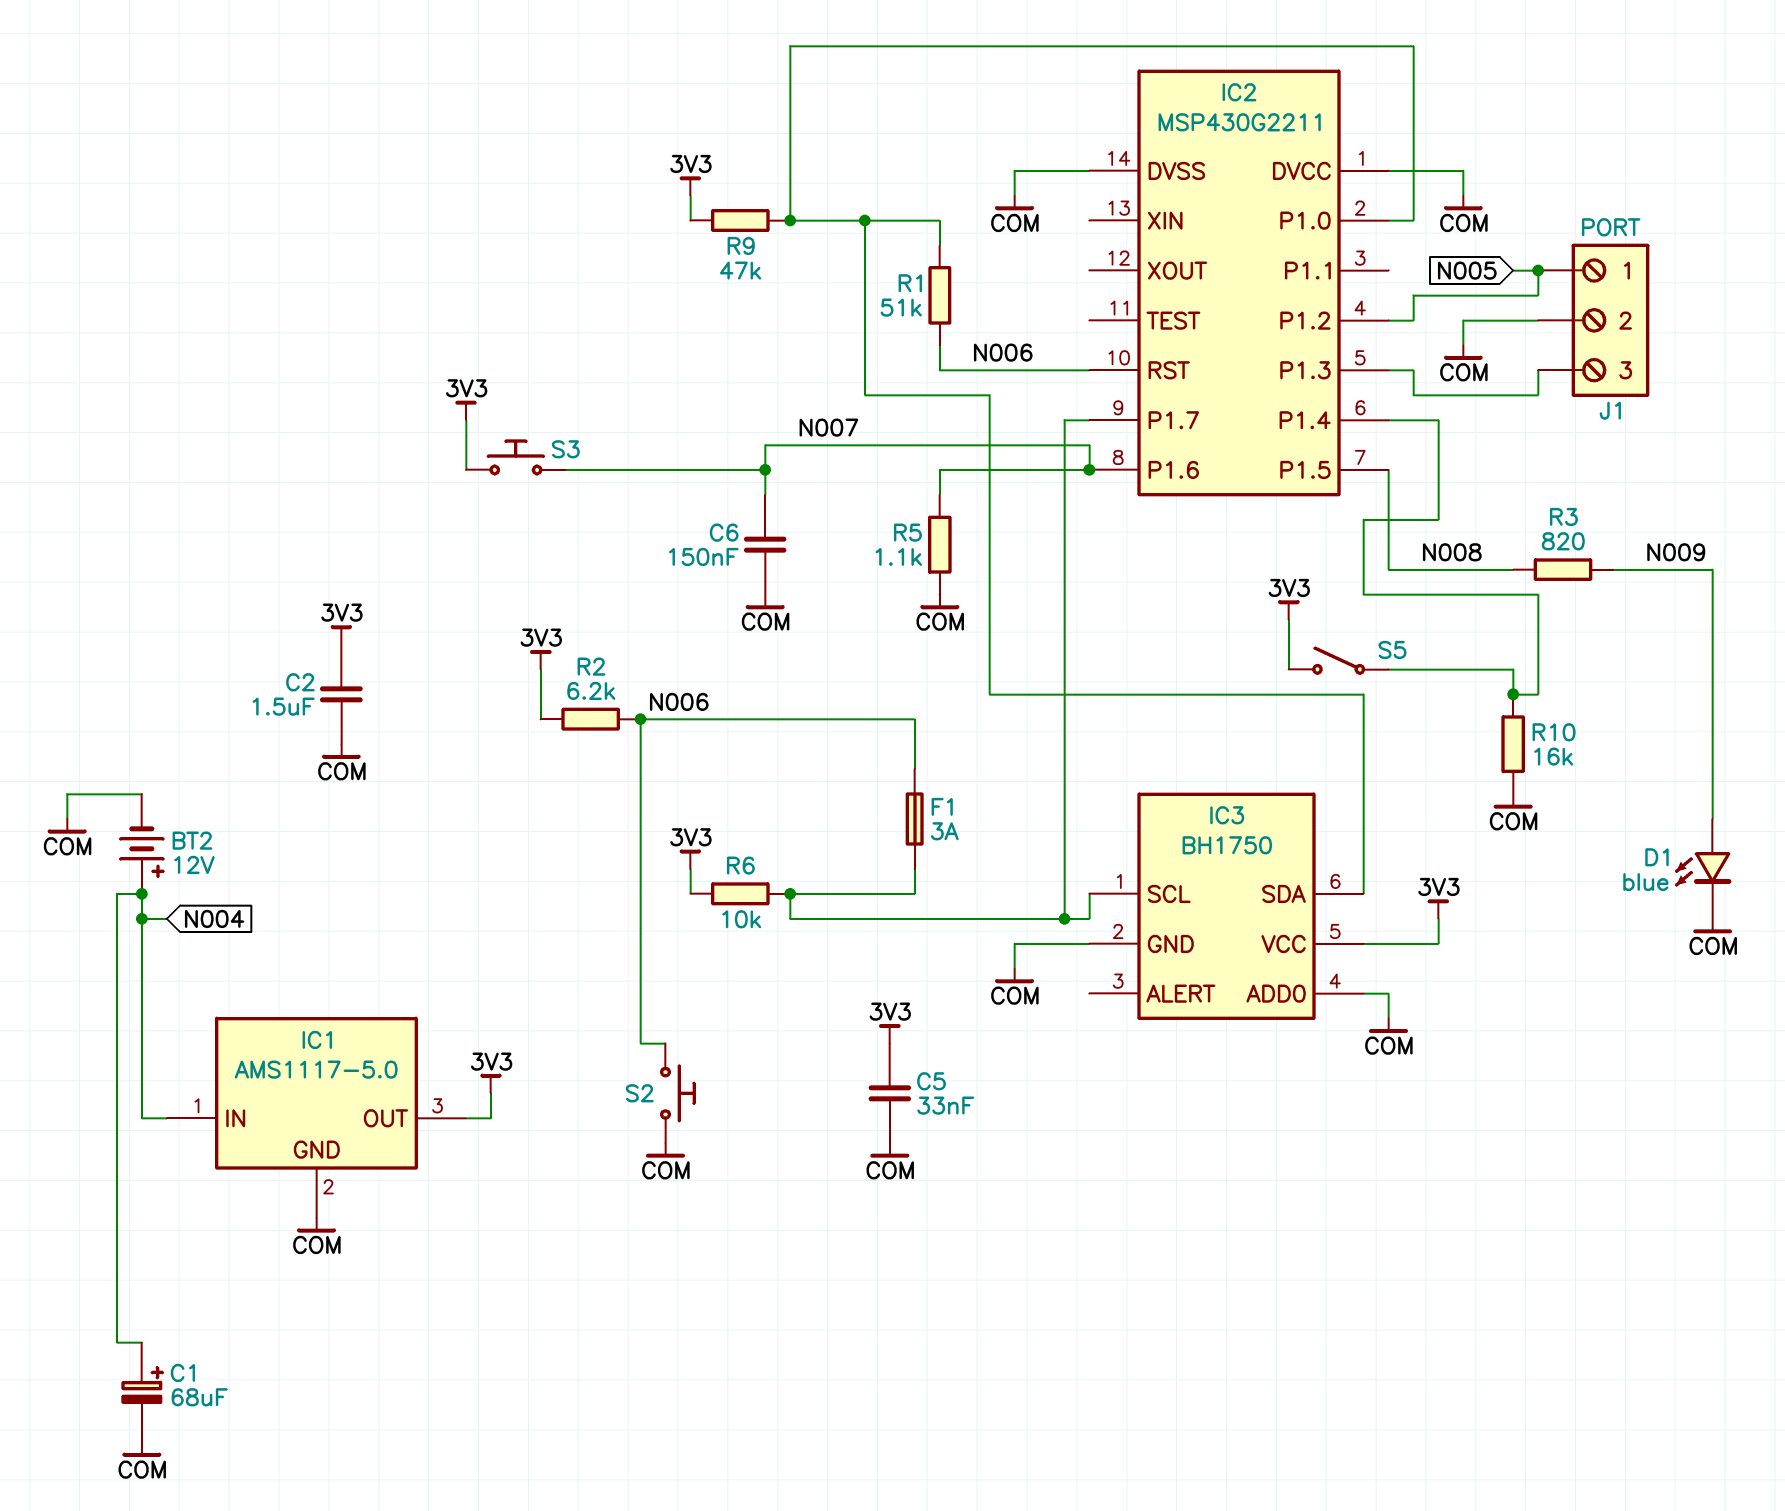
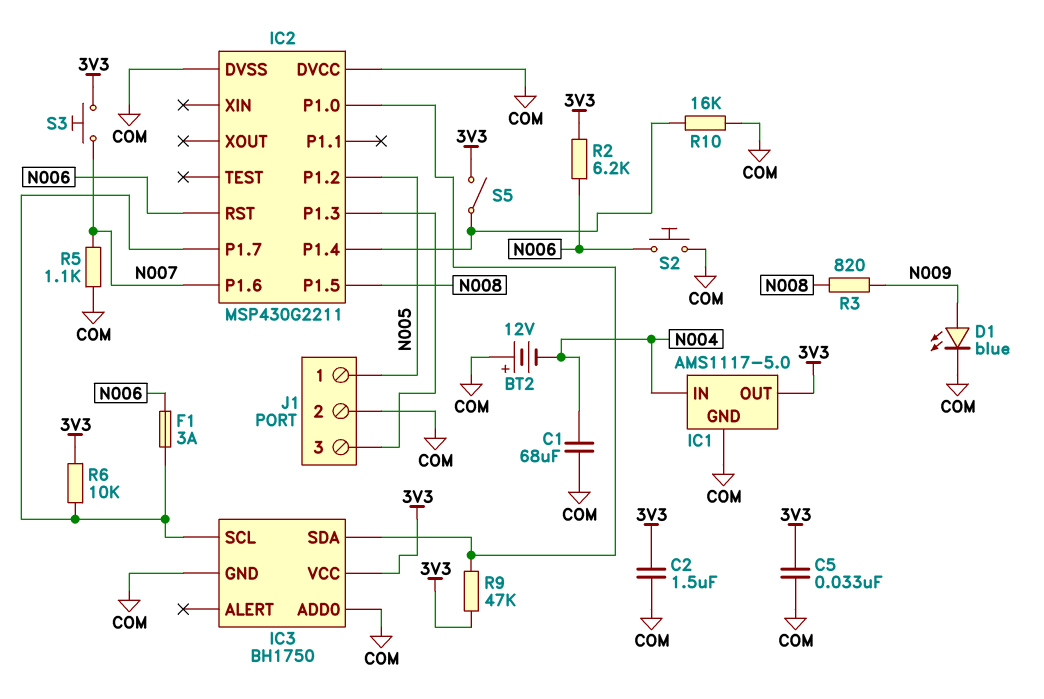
BT2: 12V (plus N004, minus COM) -> 12V (plus COM, minus N004)
C1: 68uF (plus N004, minus COM) -> 68uF (COM, N004)
C6: 150nF (COM, N007) -> none
R1: 51k (IC2/P1.0, N006) -> none

